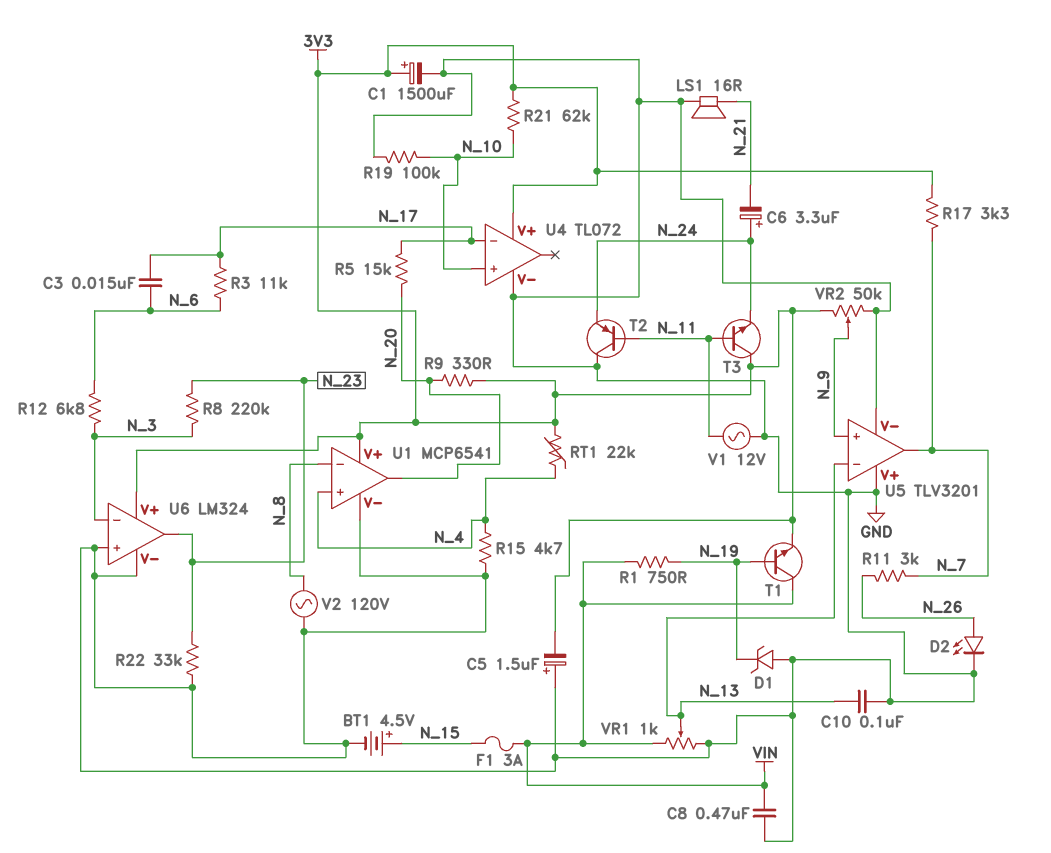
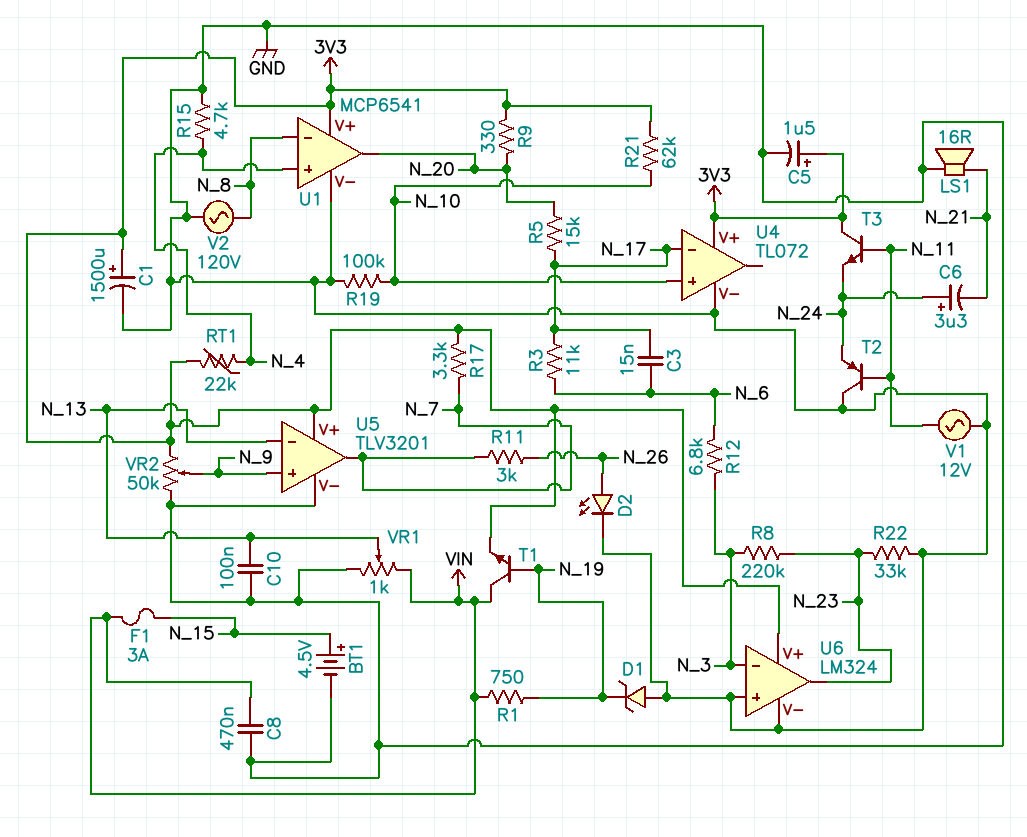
C5: 1.5uF (plus GND, minus 3V3) -> 1.5uF (plus 3V3, minus GND)
U5 pin V+: GND -> 3V3

